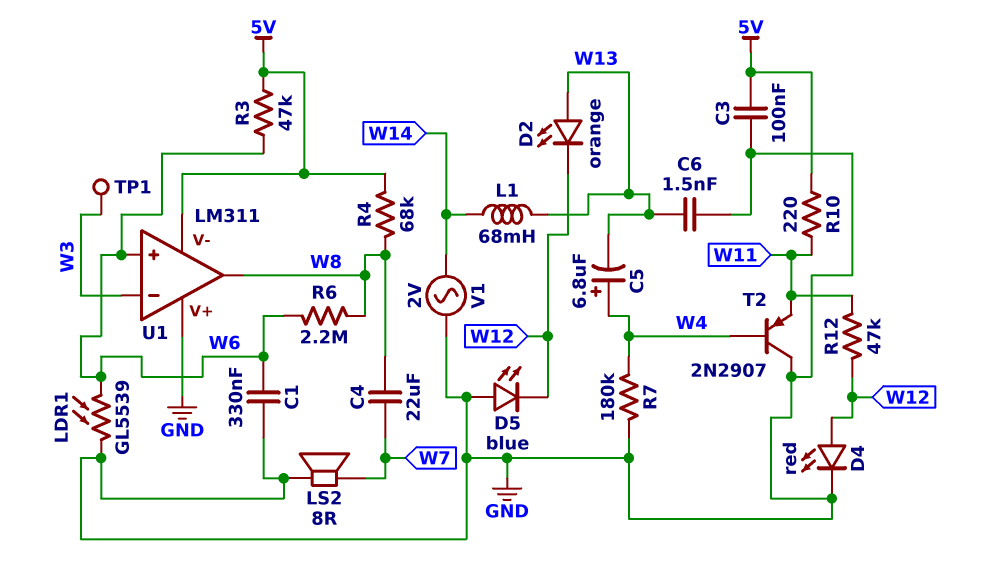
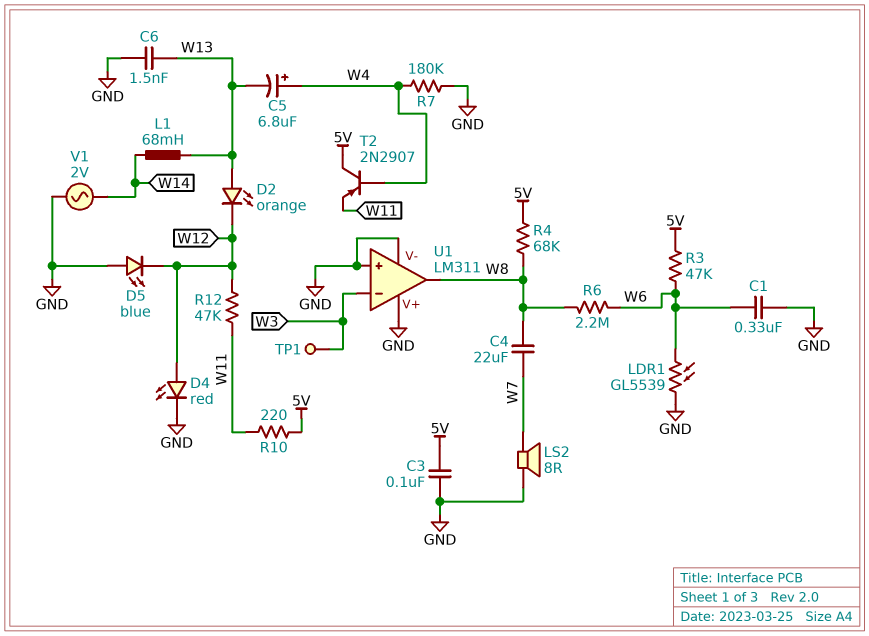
T2: PNP 2N2907 (B W4, C GND, E W11) -> PNP 2N2907 (B W4, C 5V, E W11)
U1 pin V-: 5V -> GND
U1 pin in+: W6 -> GND

